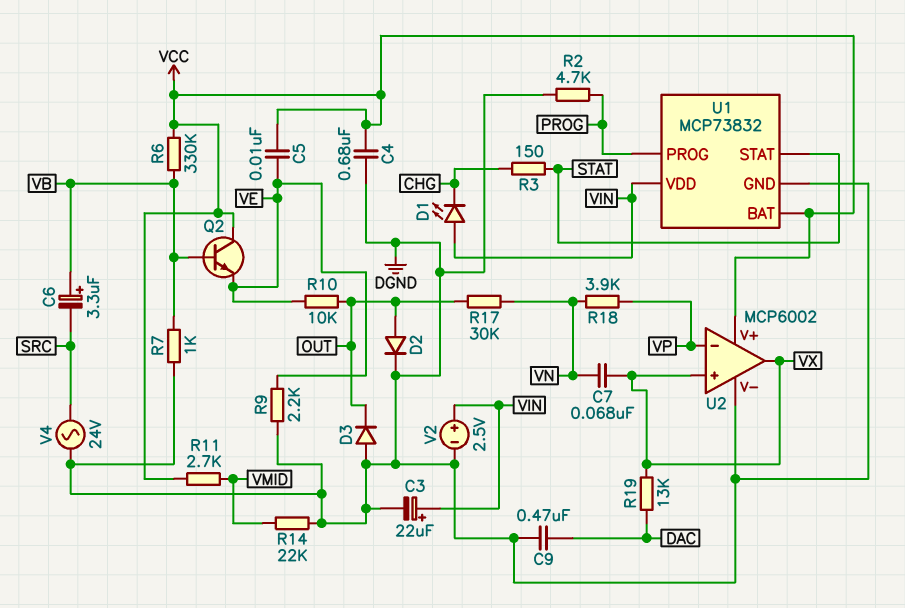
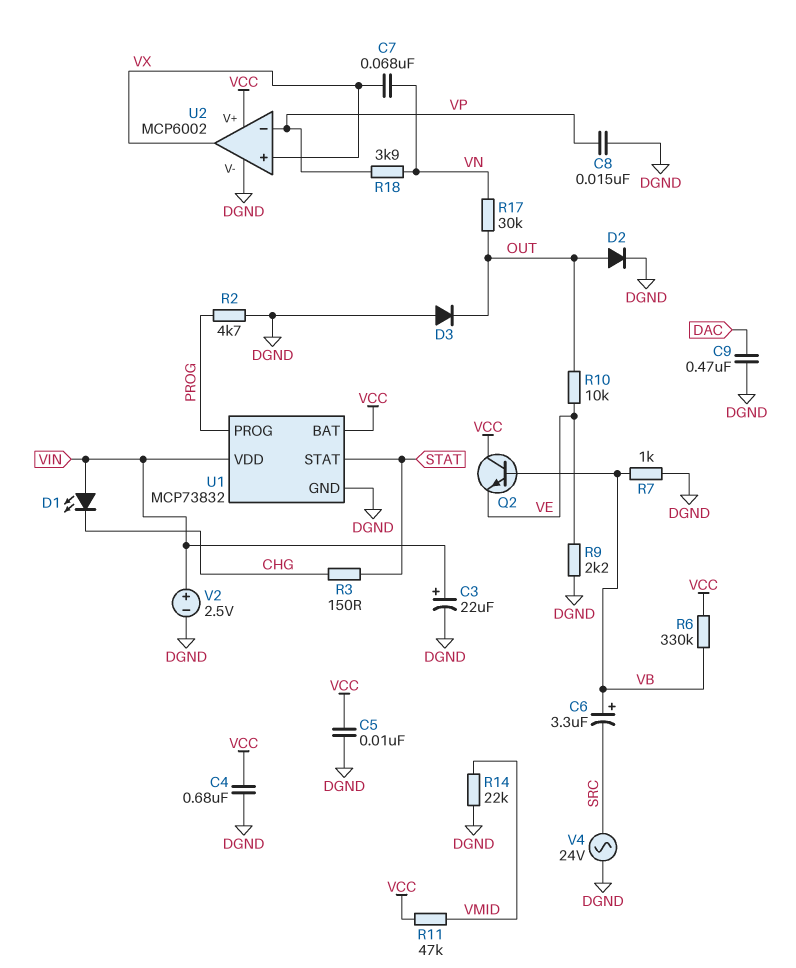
C5: 10nF (VCC, VE) -> 10nF (DGND, VCC)
C8: none -> 15nF (DGND, VP)
R11: 2.7k (VCC, VMID) -> 47k (VCC, VMID)
R19: 13k (DAC, VX) -> none

